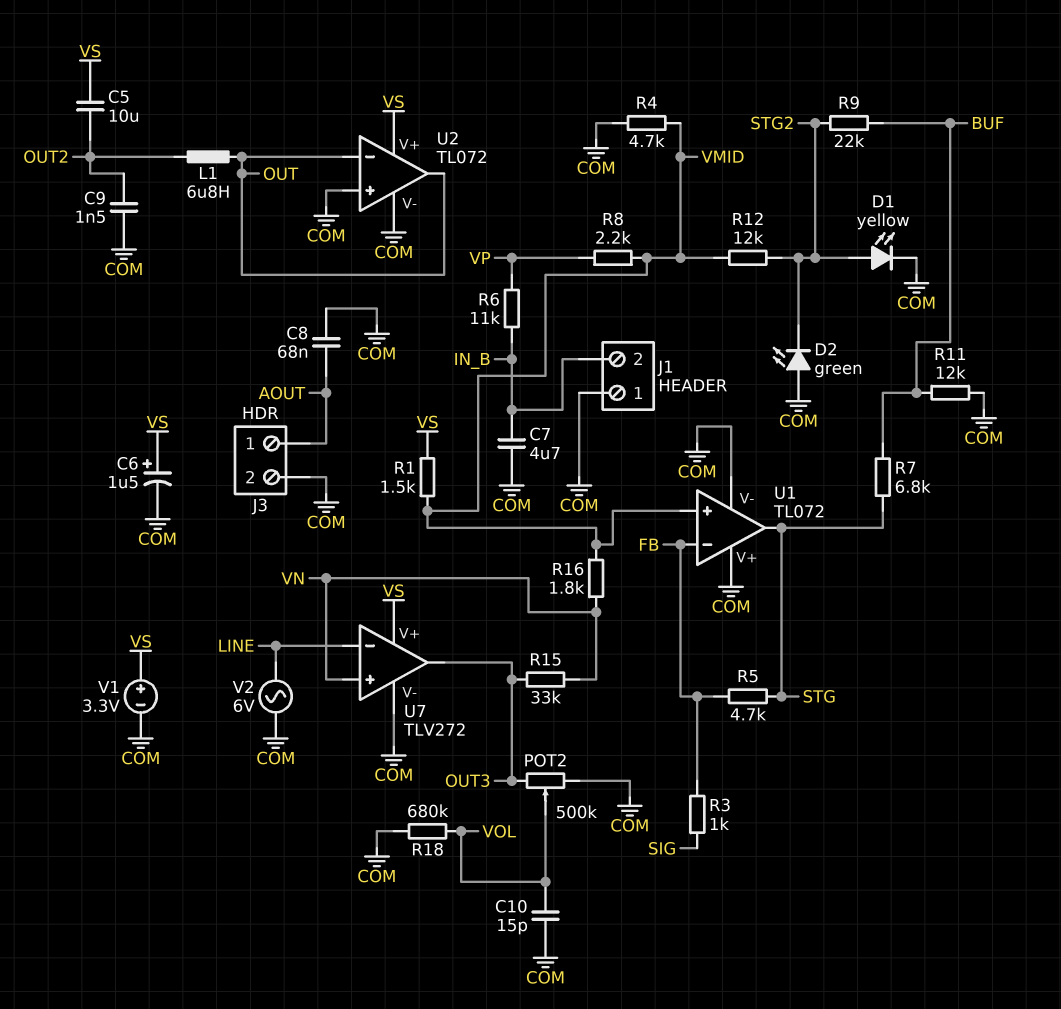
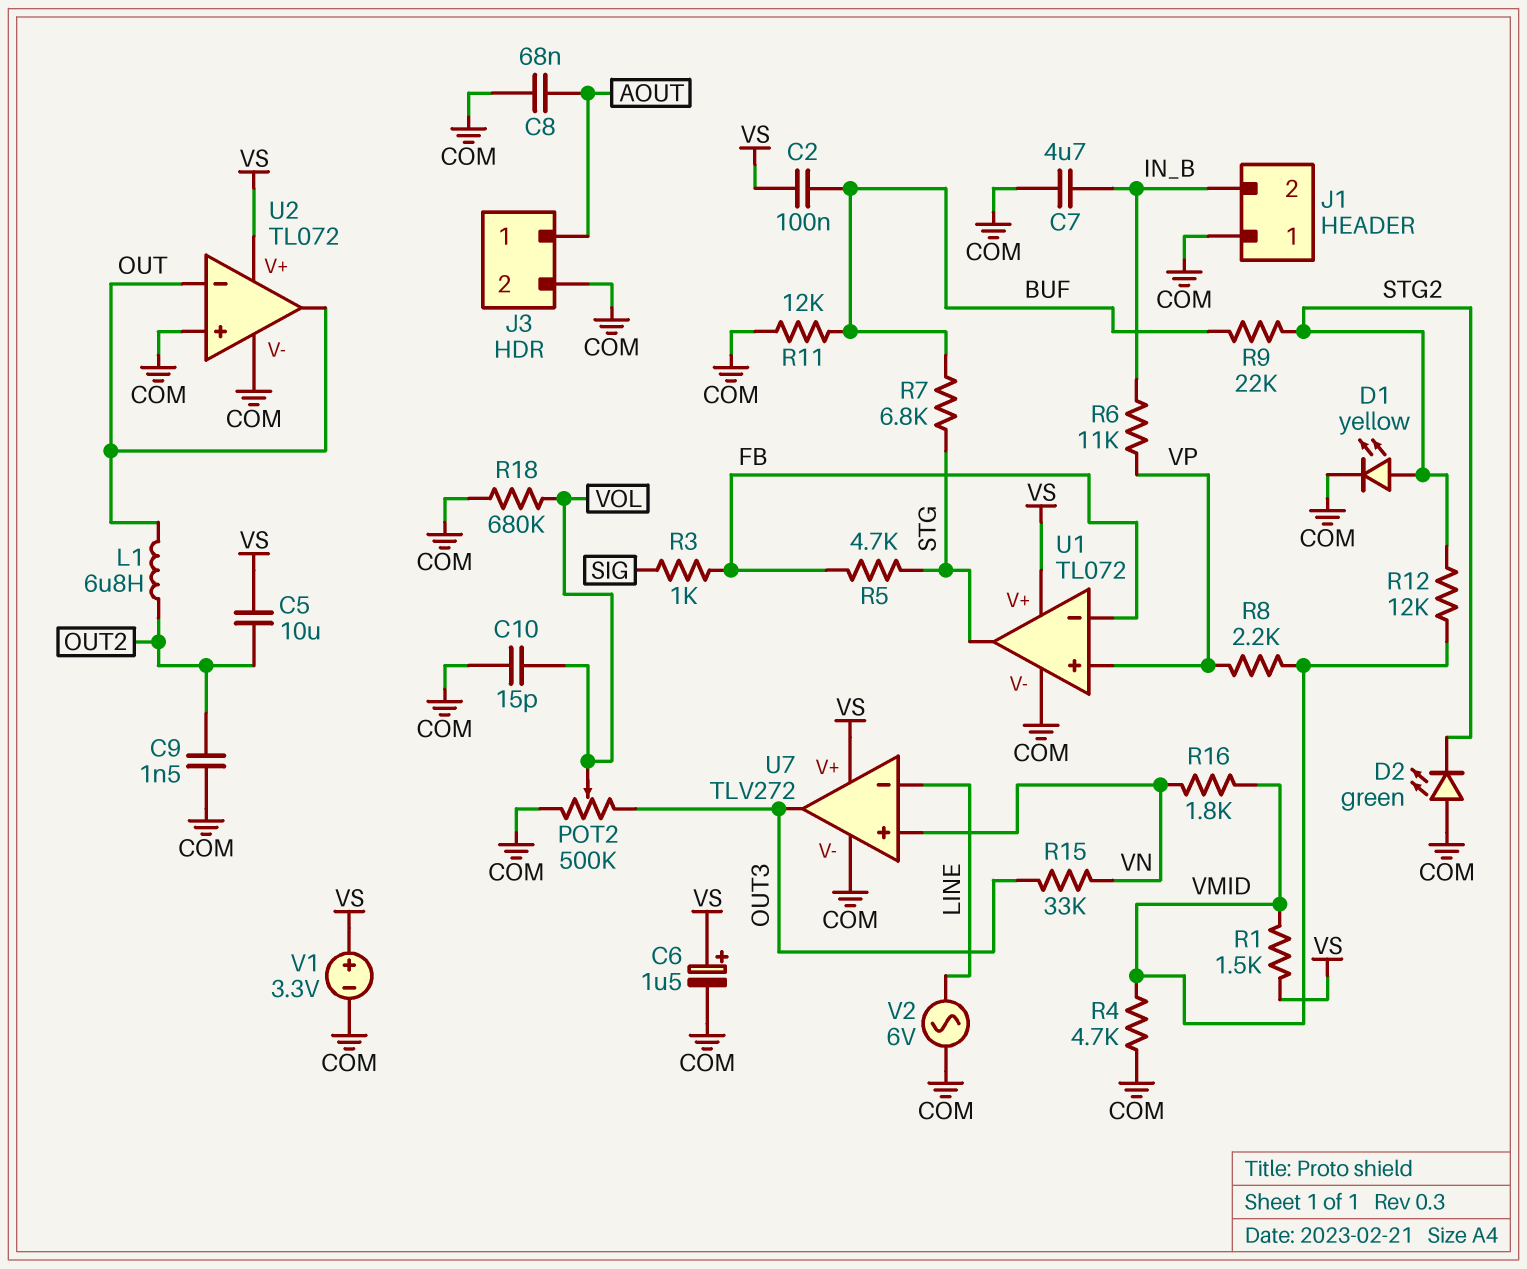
C2: none -> 100nF (BUF, VS)
U1 pin V+: COM -> VS
U1 pin in+: VMID -> VP

